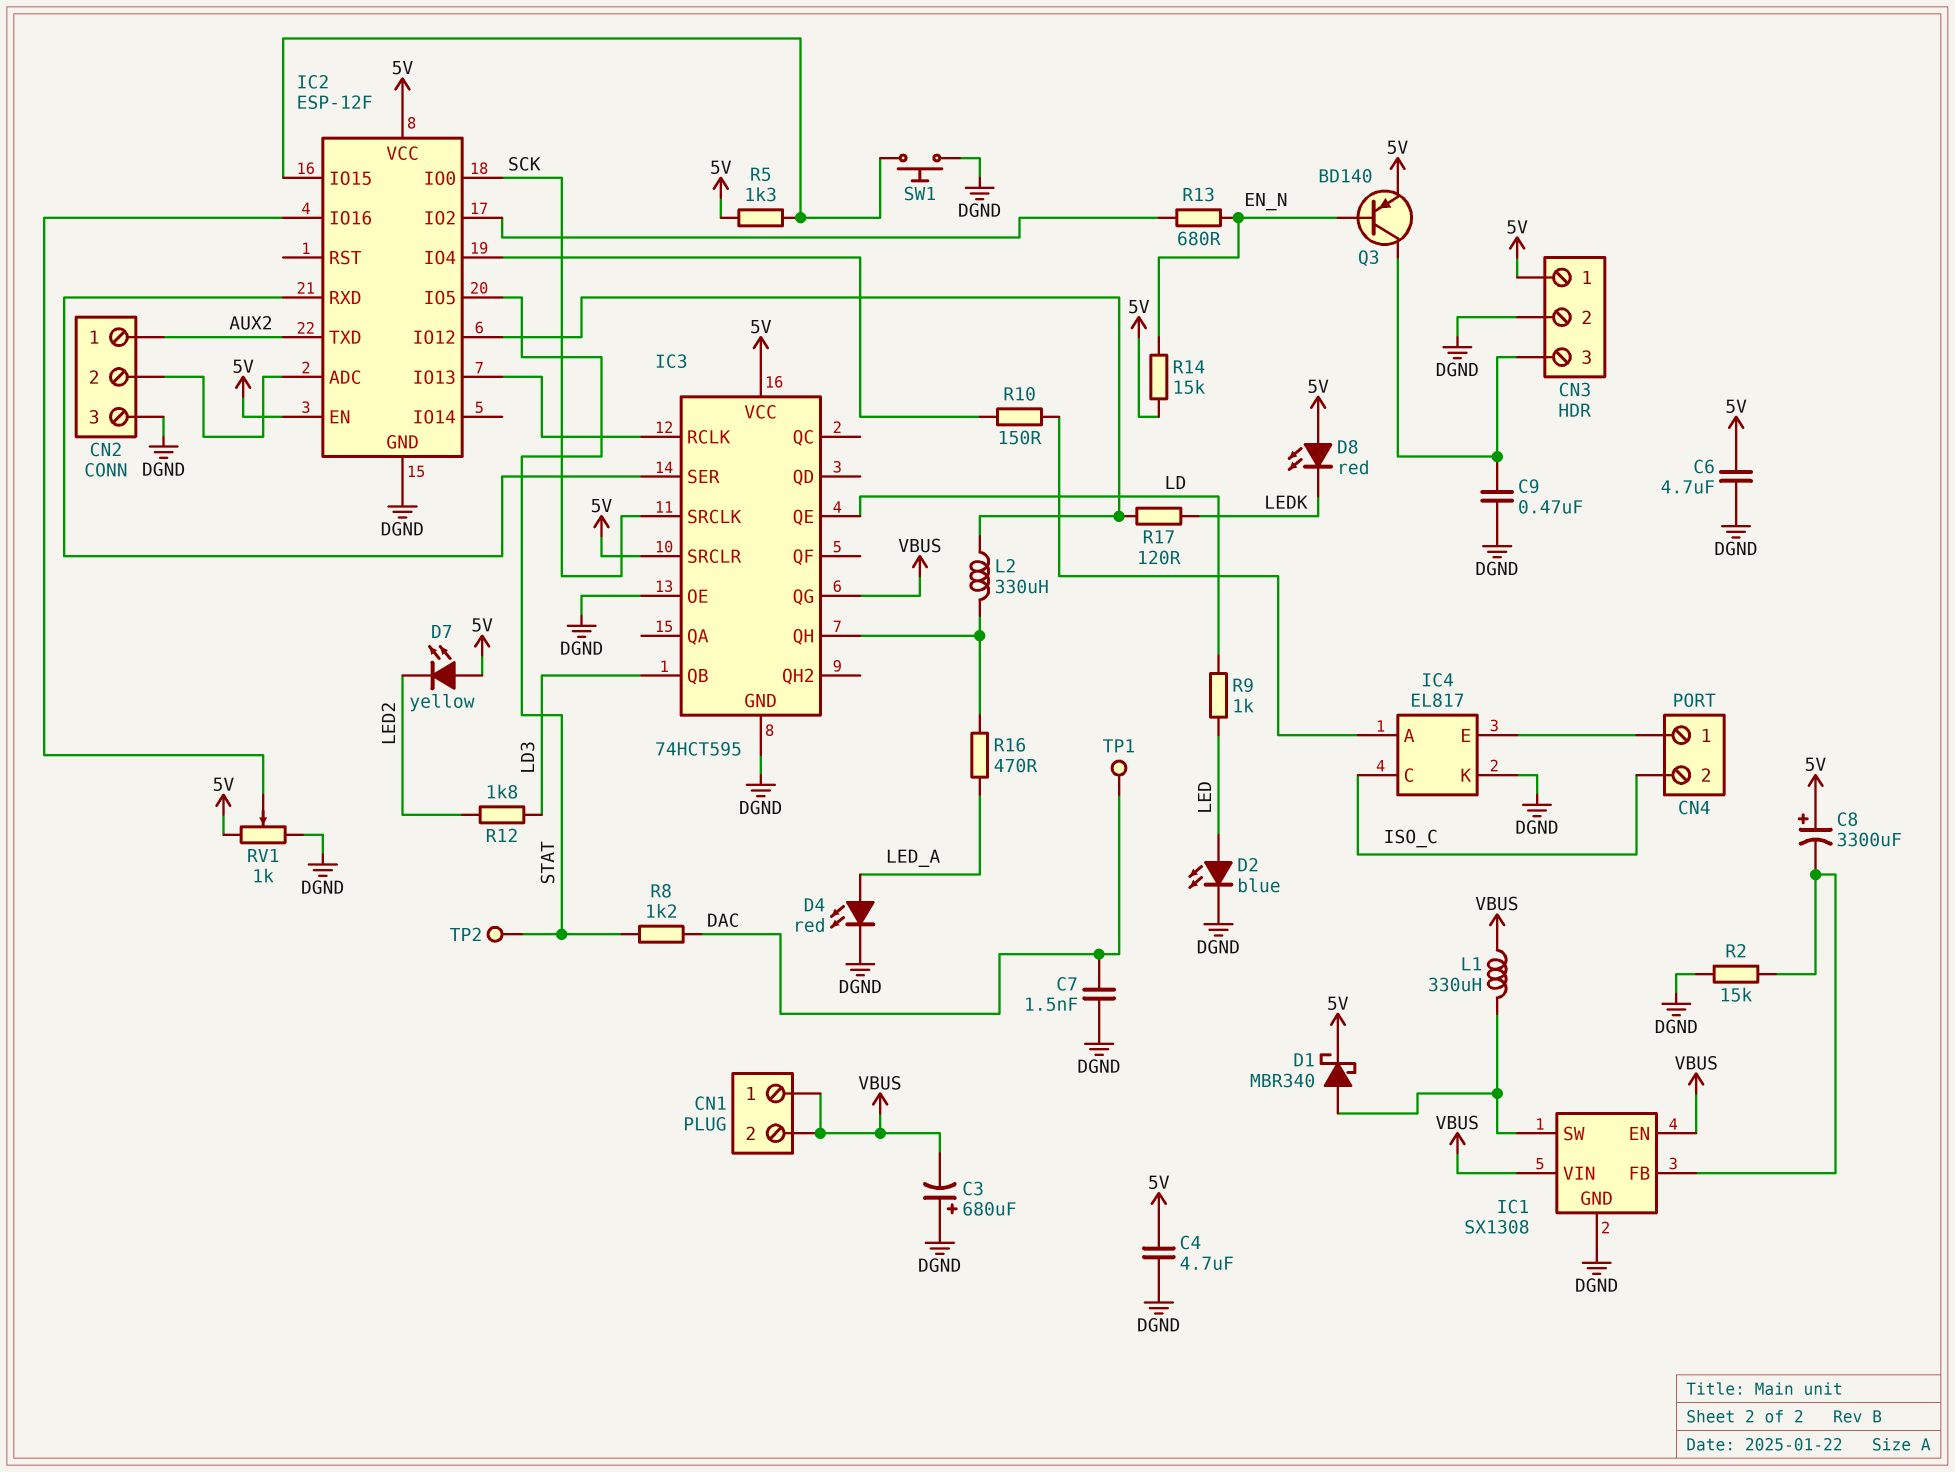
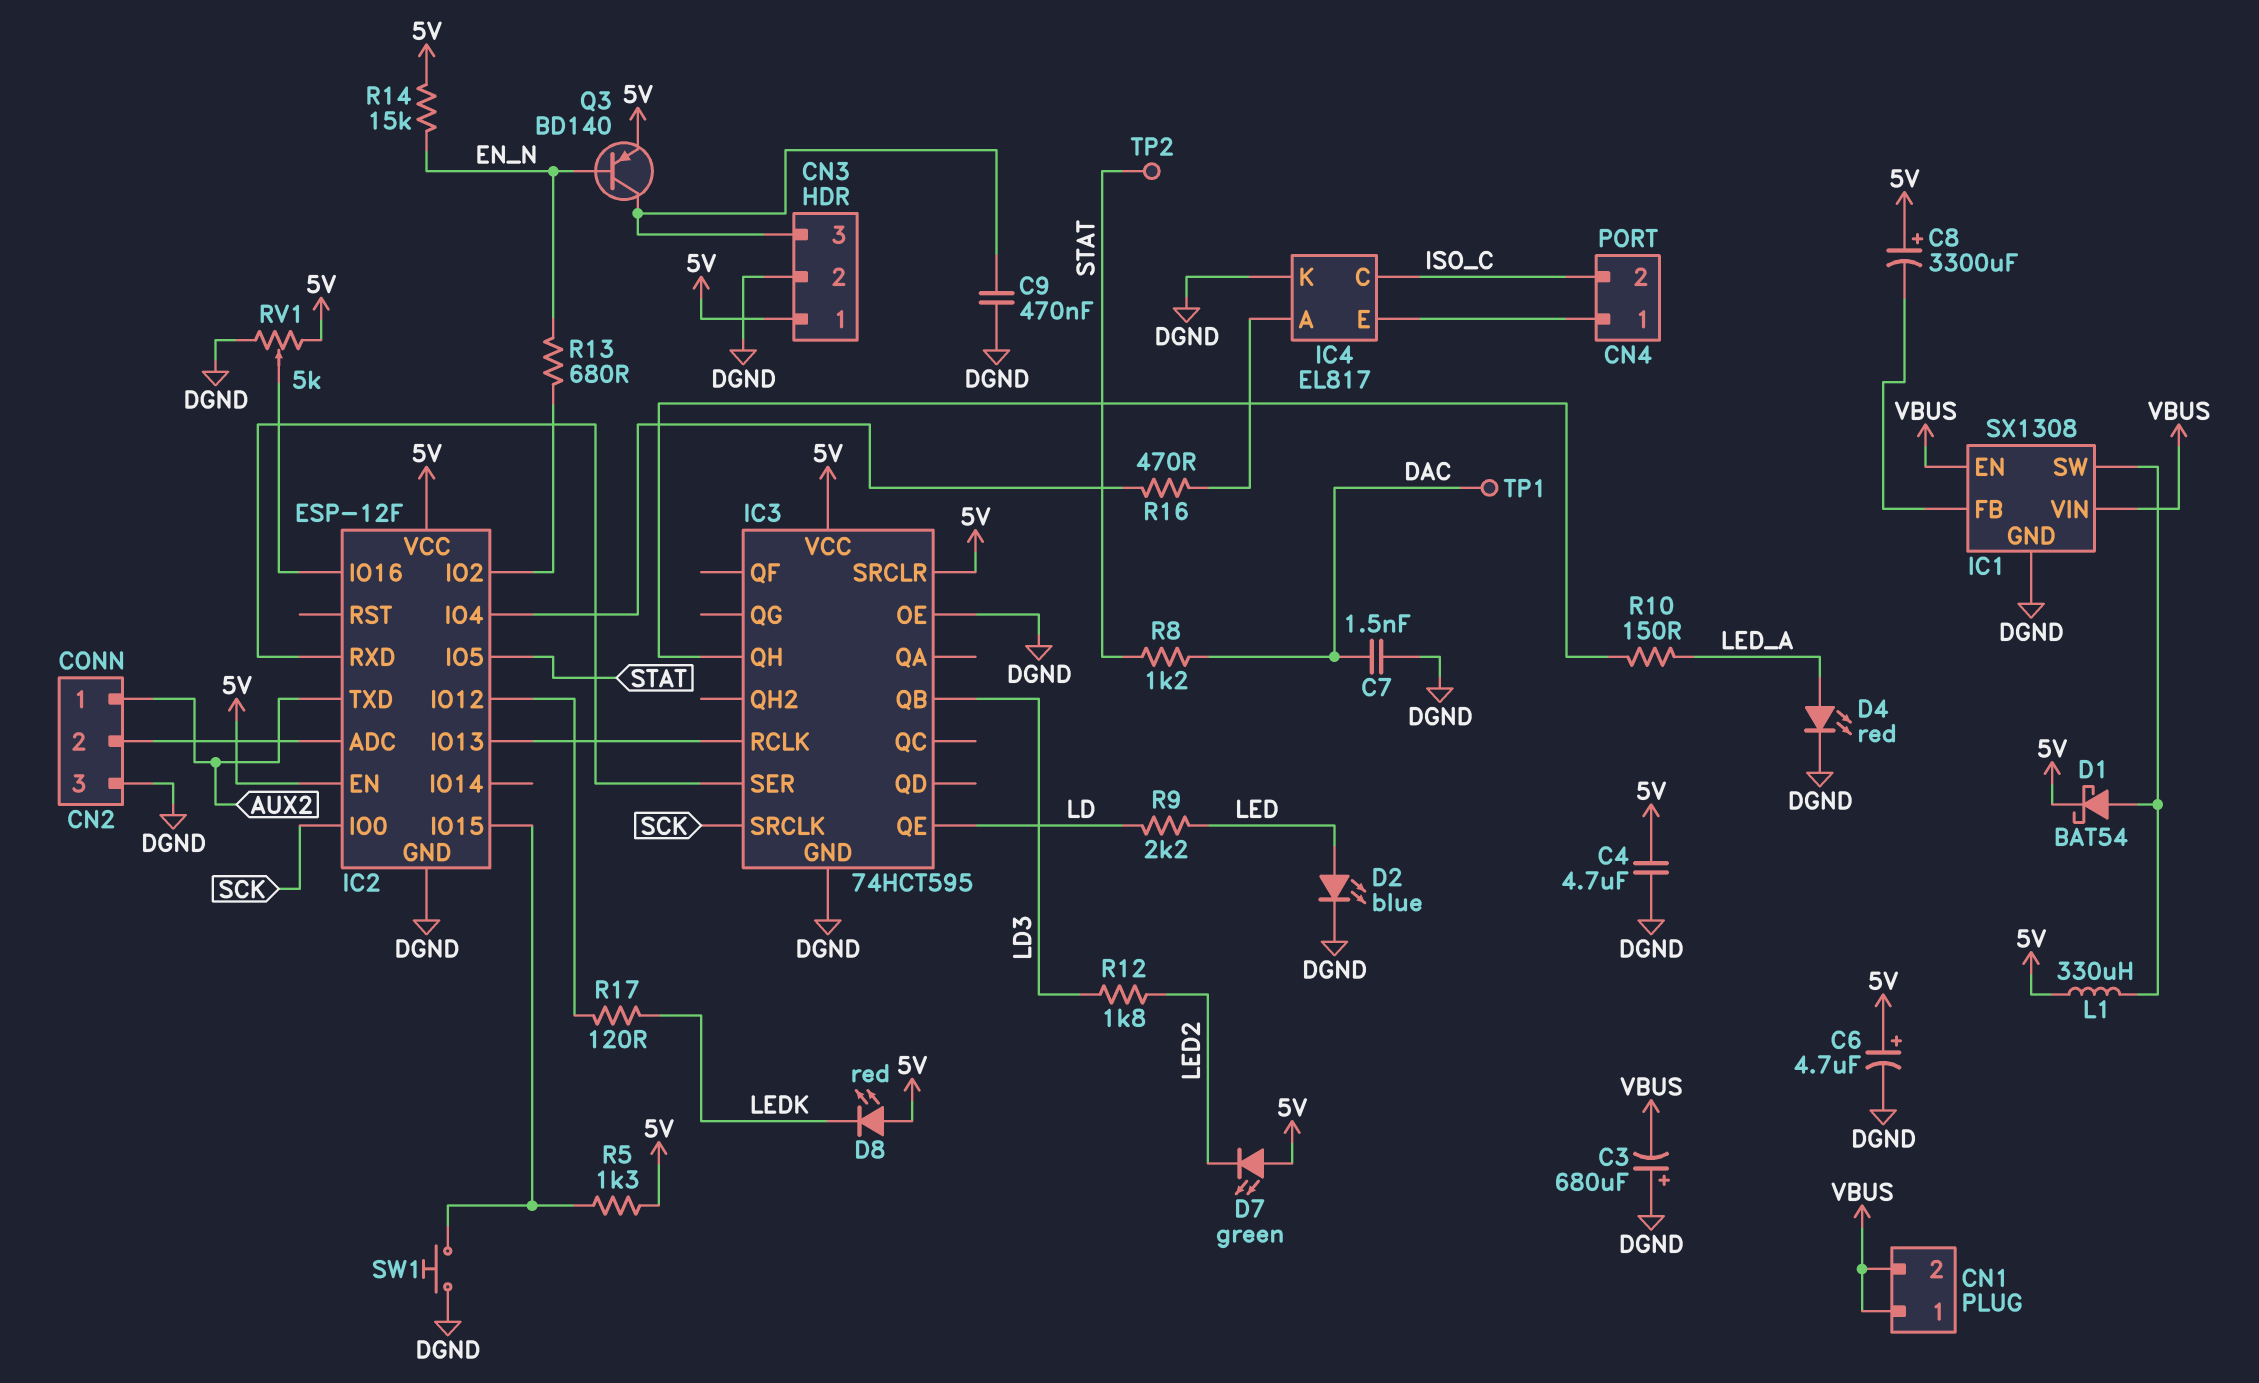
C6: 4.7uF (5V, DGND) -> 4.7uF (plus 5V, minus DGND)
D1: schottky MBR340 (A IC1/SW, K 5V) -> schottky BAT54 (A IC1/SW, K 5V)
D7: LED yellow (A 5V, K LED2) -> LED green (A 5V, K LED2)
IC3 pin QG: VBUS -> none
L1: 330uH (IC1/SW, VBUS) -> 330uH (5V, IC1/SW)
L2: 330uH (IC2/IO12, IC3/QH) -> none
R2: 15k (DGND, IC1/FB) -> none
R9: 1k (LD, LED) -> 2.2k (LD, LED)
R10: 150 (IC2/IO4, IC4/A) -> 150 (IC3/QH, LED_A)
R16: 470 (IC3/QH, LED_A) -> 470 (IC2/IO4, IC4/A)
RV1: 1k (5V, DGND, wiper IC2/IO16) -> 5k (5V, DGND, wiper IC2/IO16)

